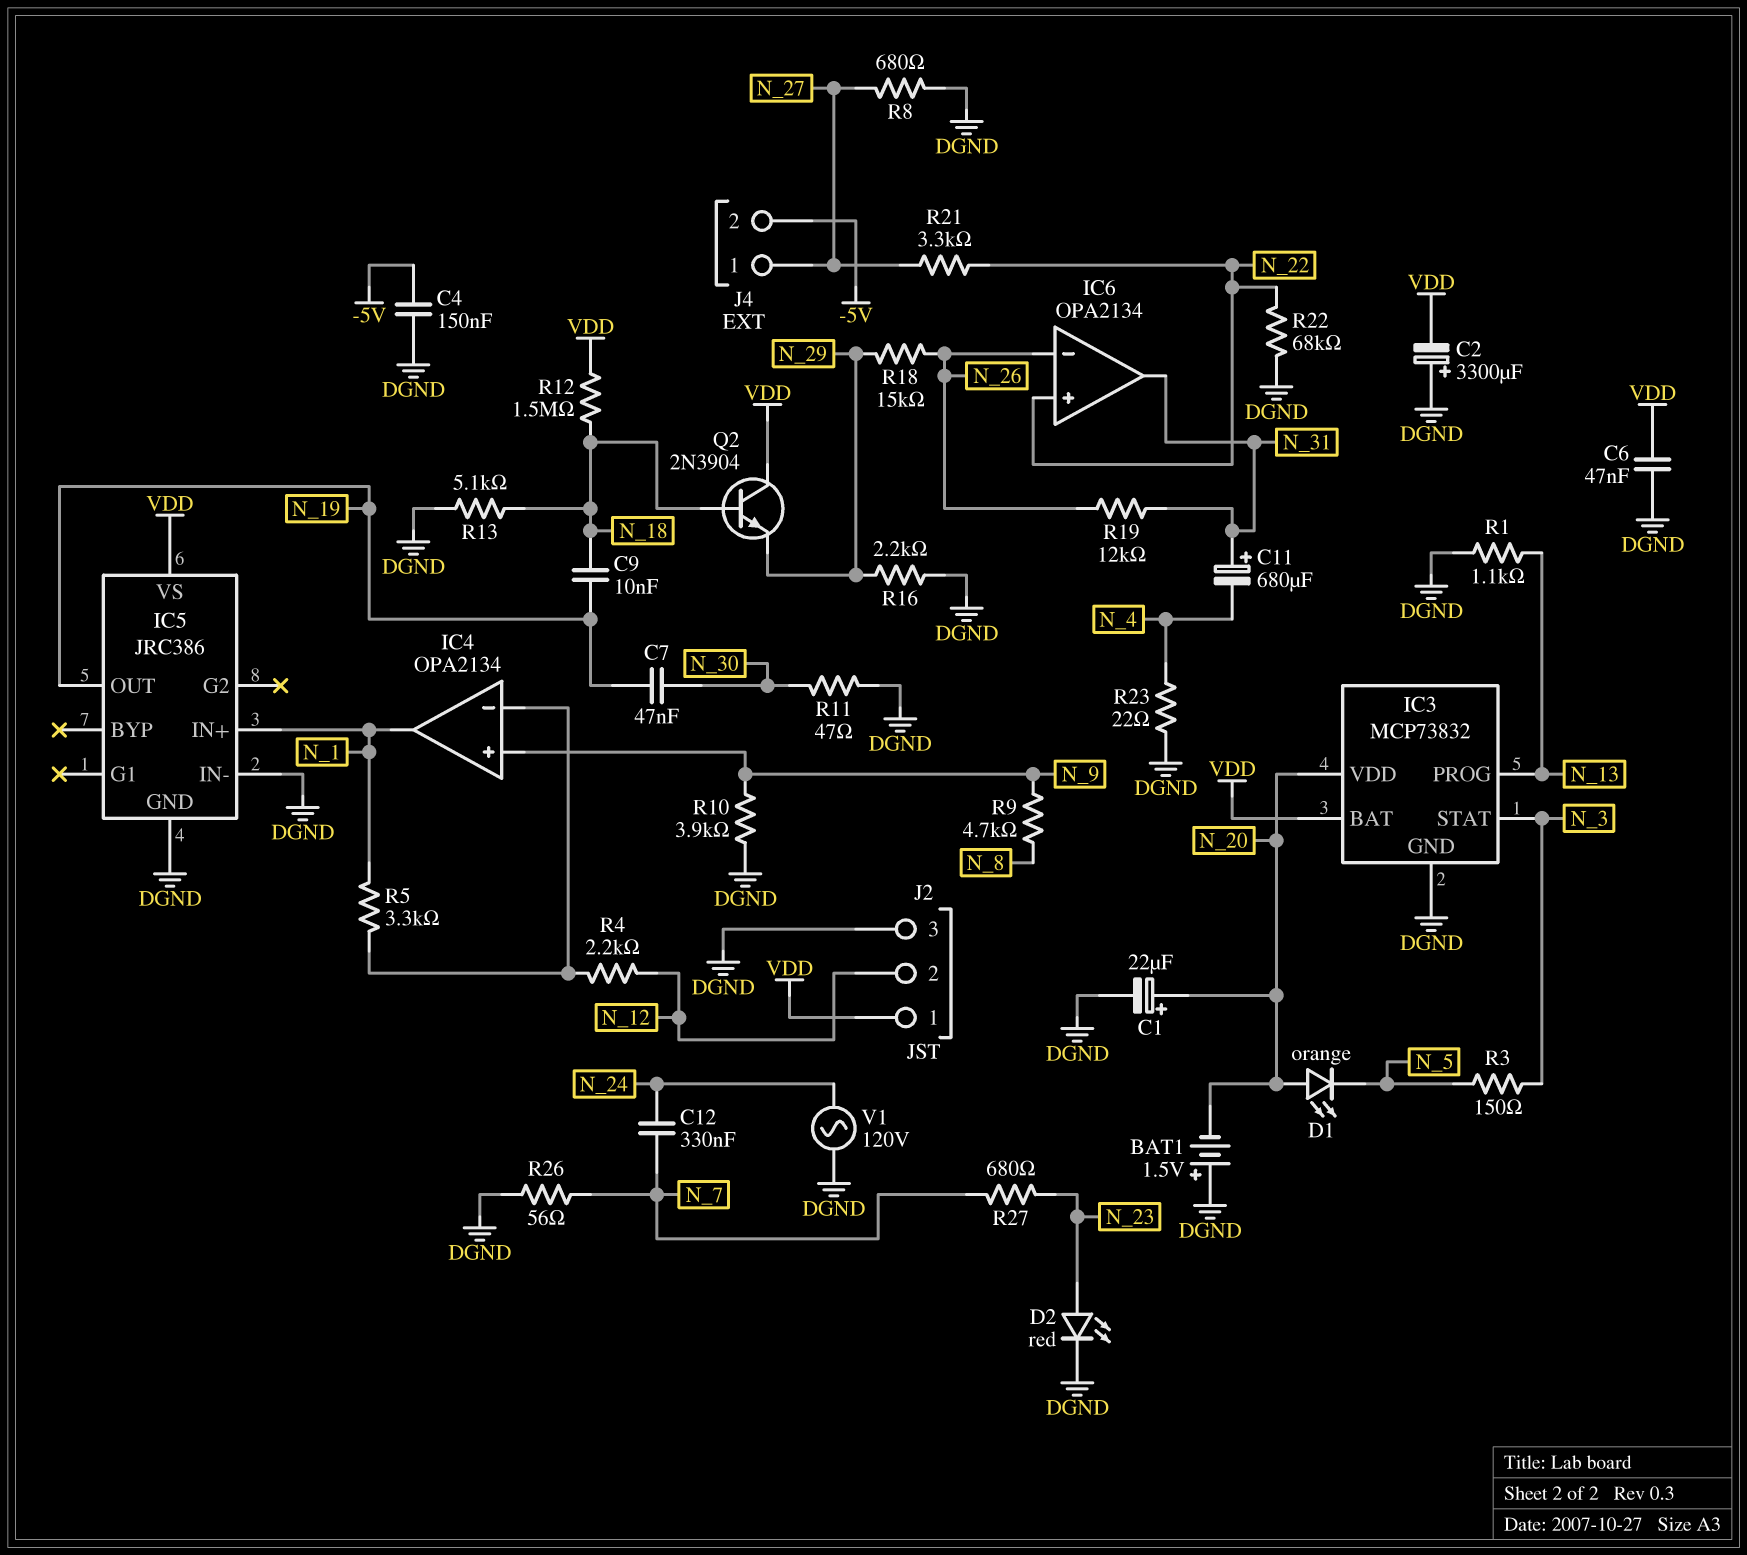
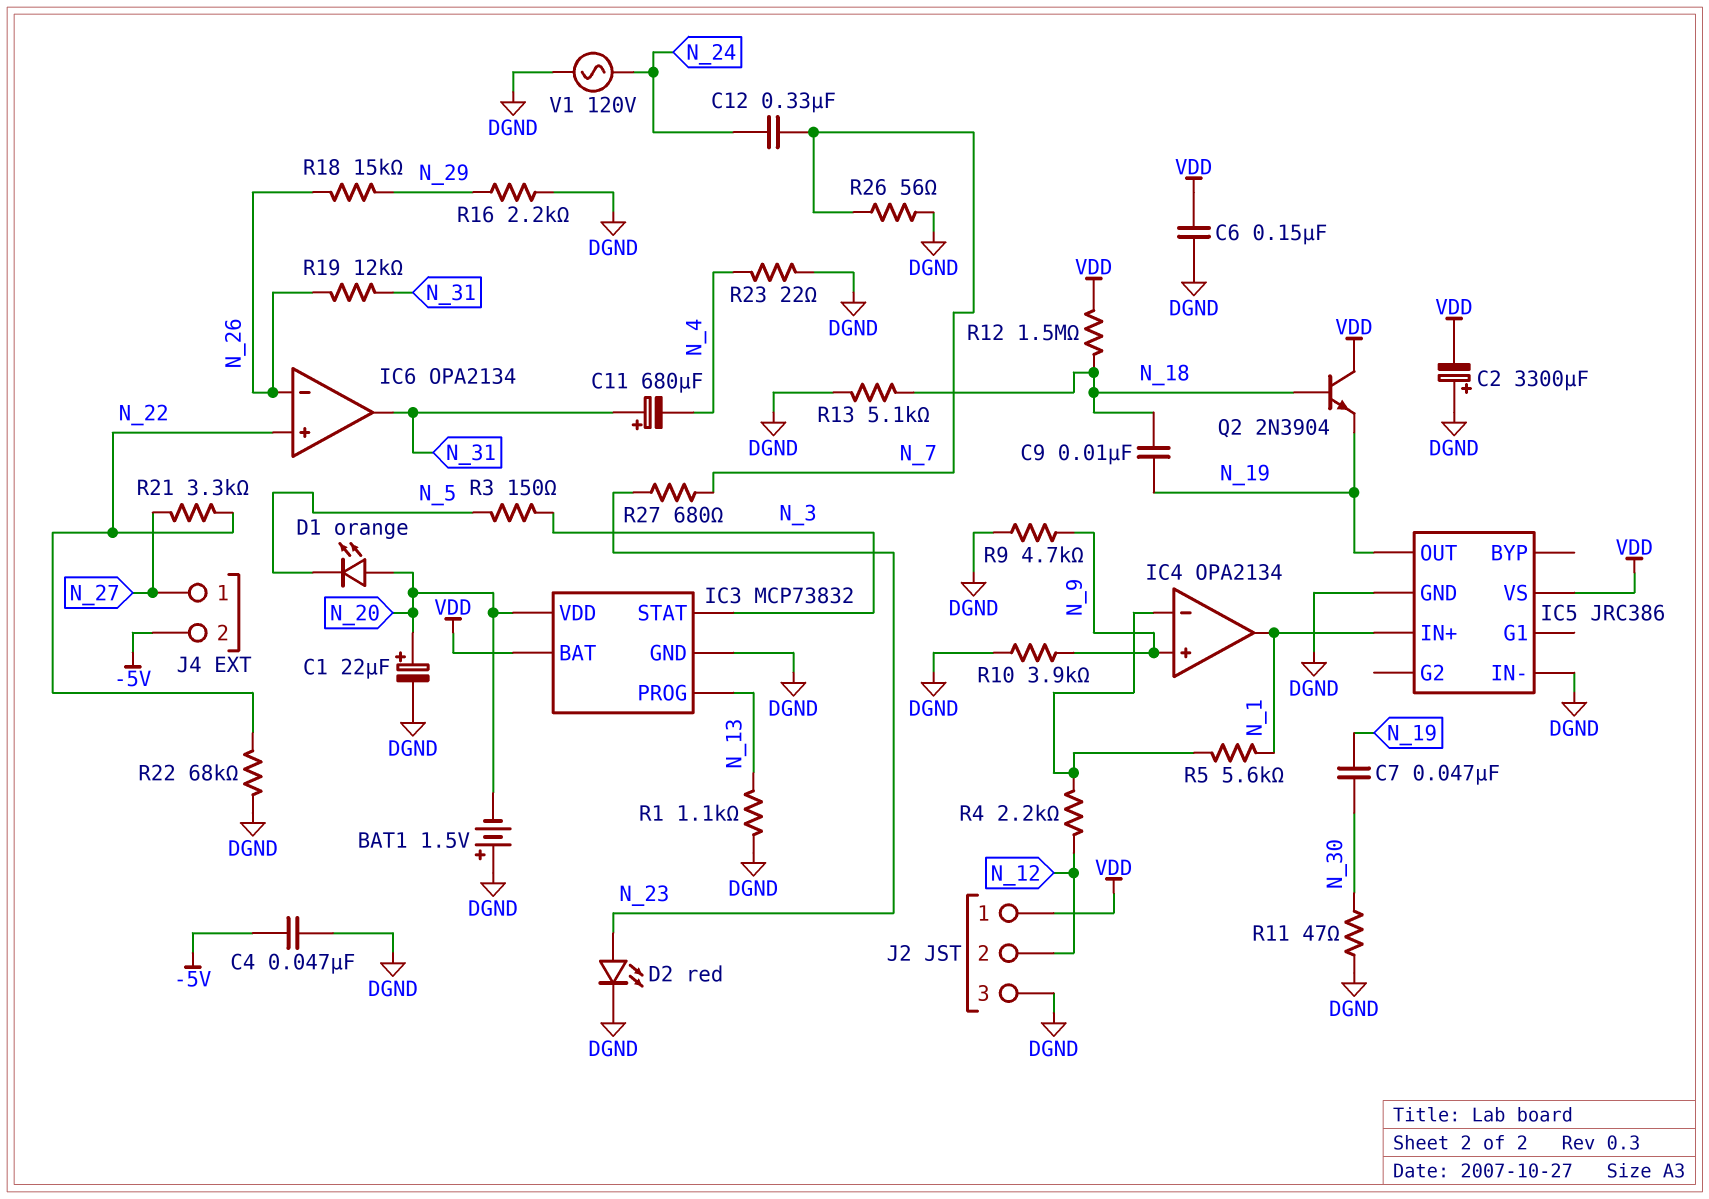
C4: 150nF (-5V, DGND) -> 47nF (-5V, DGND)
C6: 47nF (DGND, VDD) -> 150nF (DGND, VDD)
Q2: NPN 2N3904 (B N_18, C VDD, E N_29) -> NPN 2N3904 (B N_18, C VDD, E N_19)
R5: 3.3k (IC4/in-, N_1) -> 5.6k (IC4/in-, N_1)
R8: 680 (DGND, N_27) -> none
R9: 4.7k (N_8, N_9) -> 4.7k (DGND, N_9)

